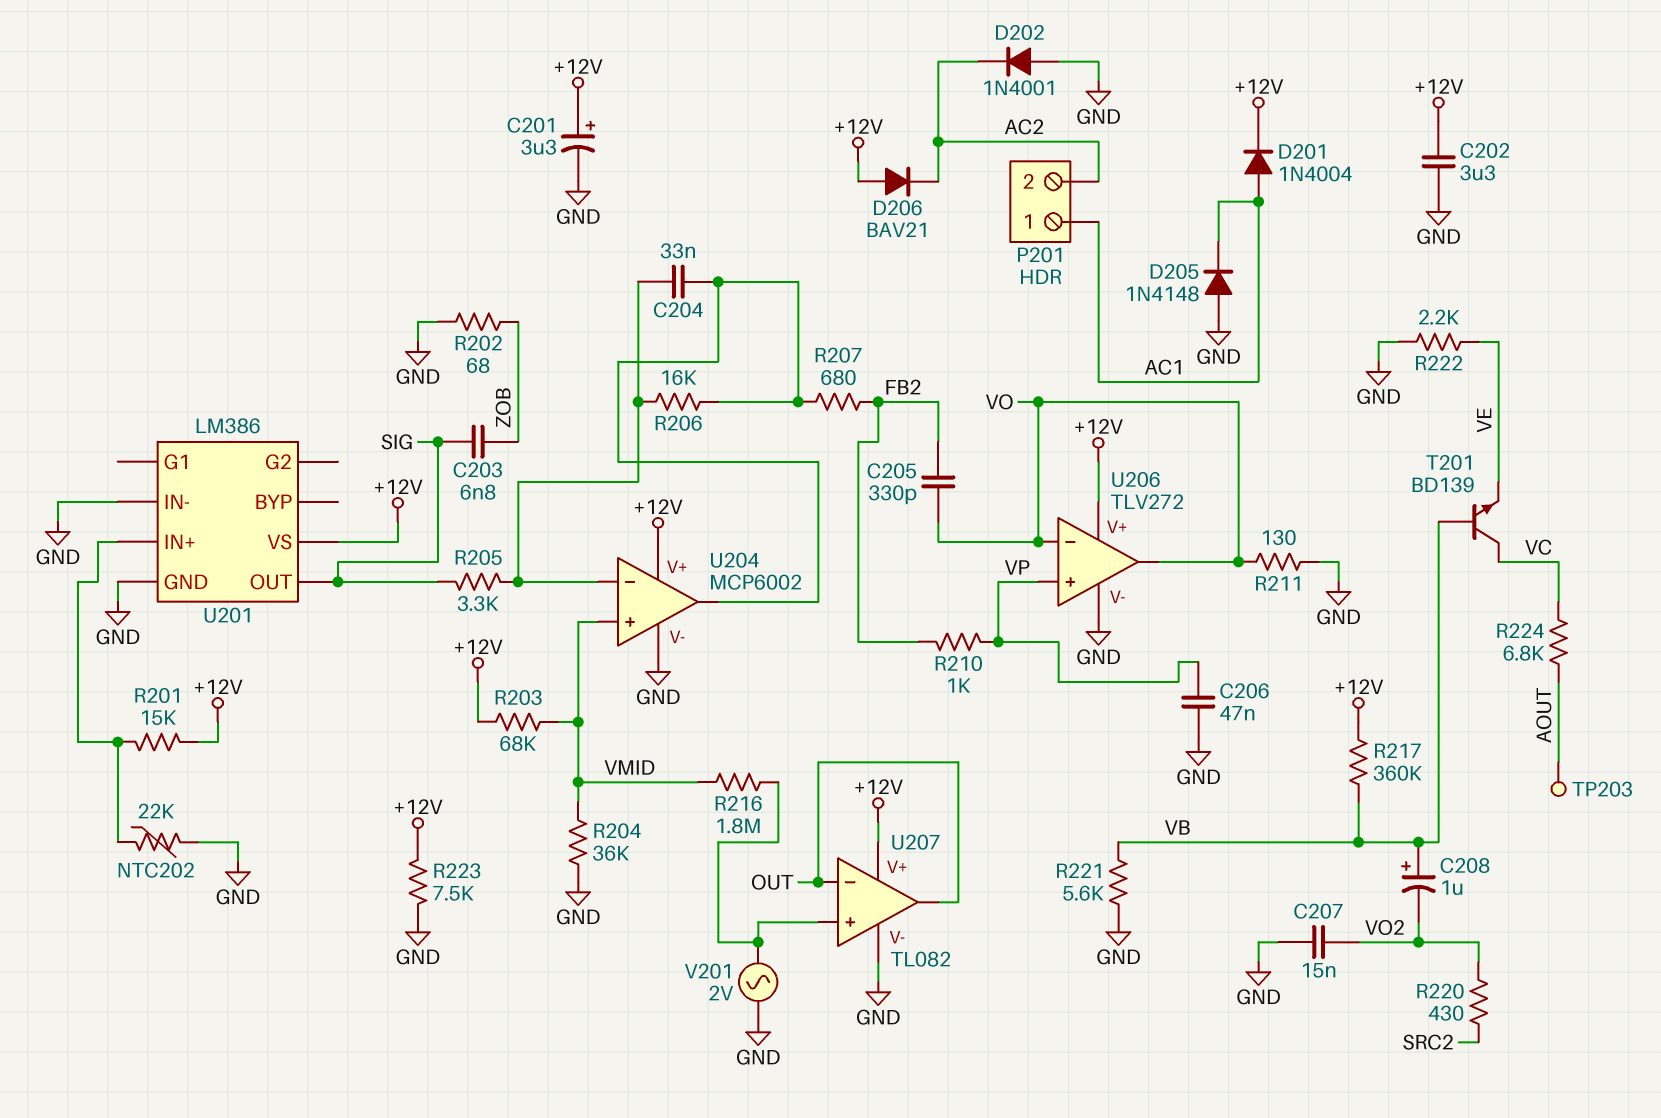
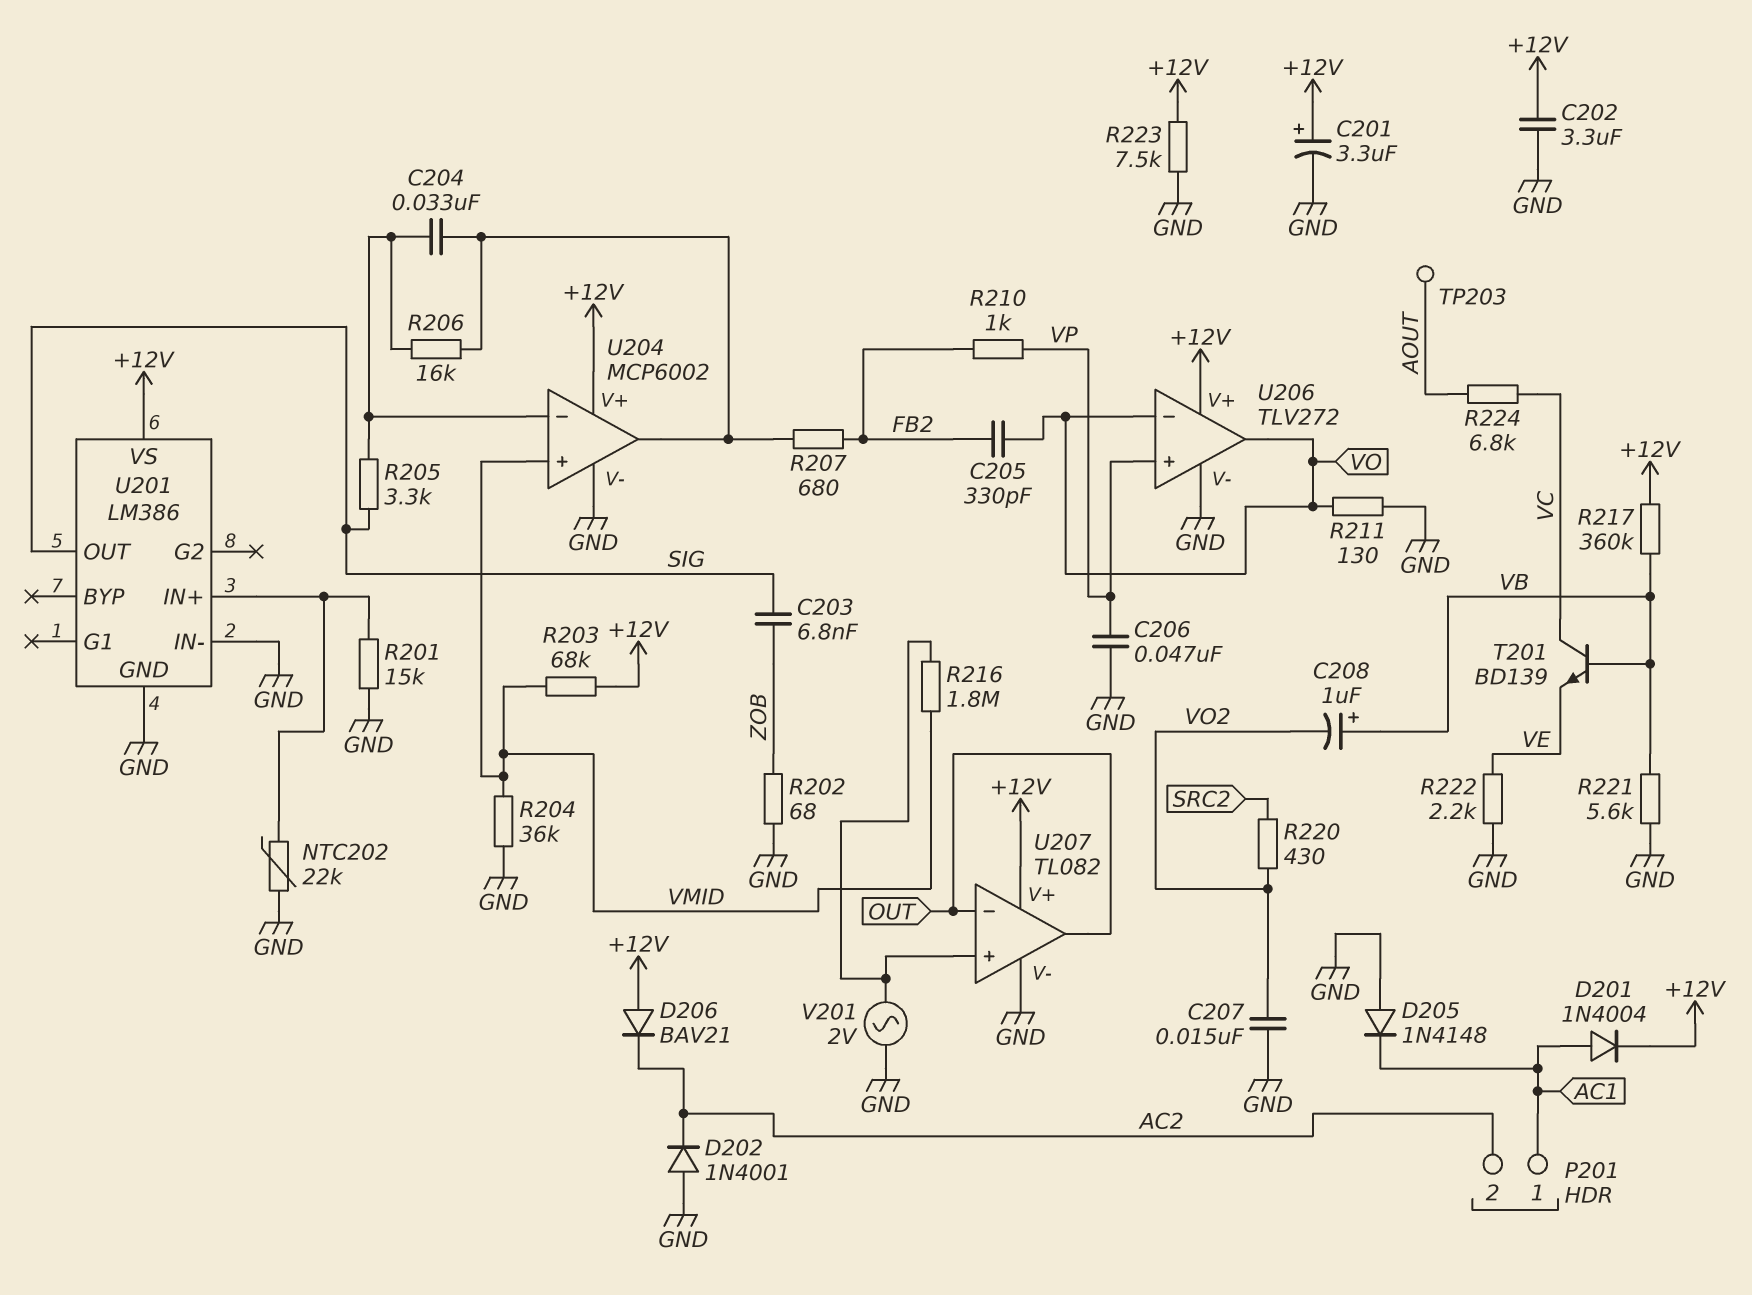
R201: 15k (+12V, U201/IN+) -> 15k (GND, U201/IN+)

